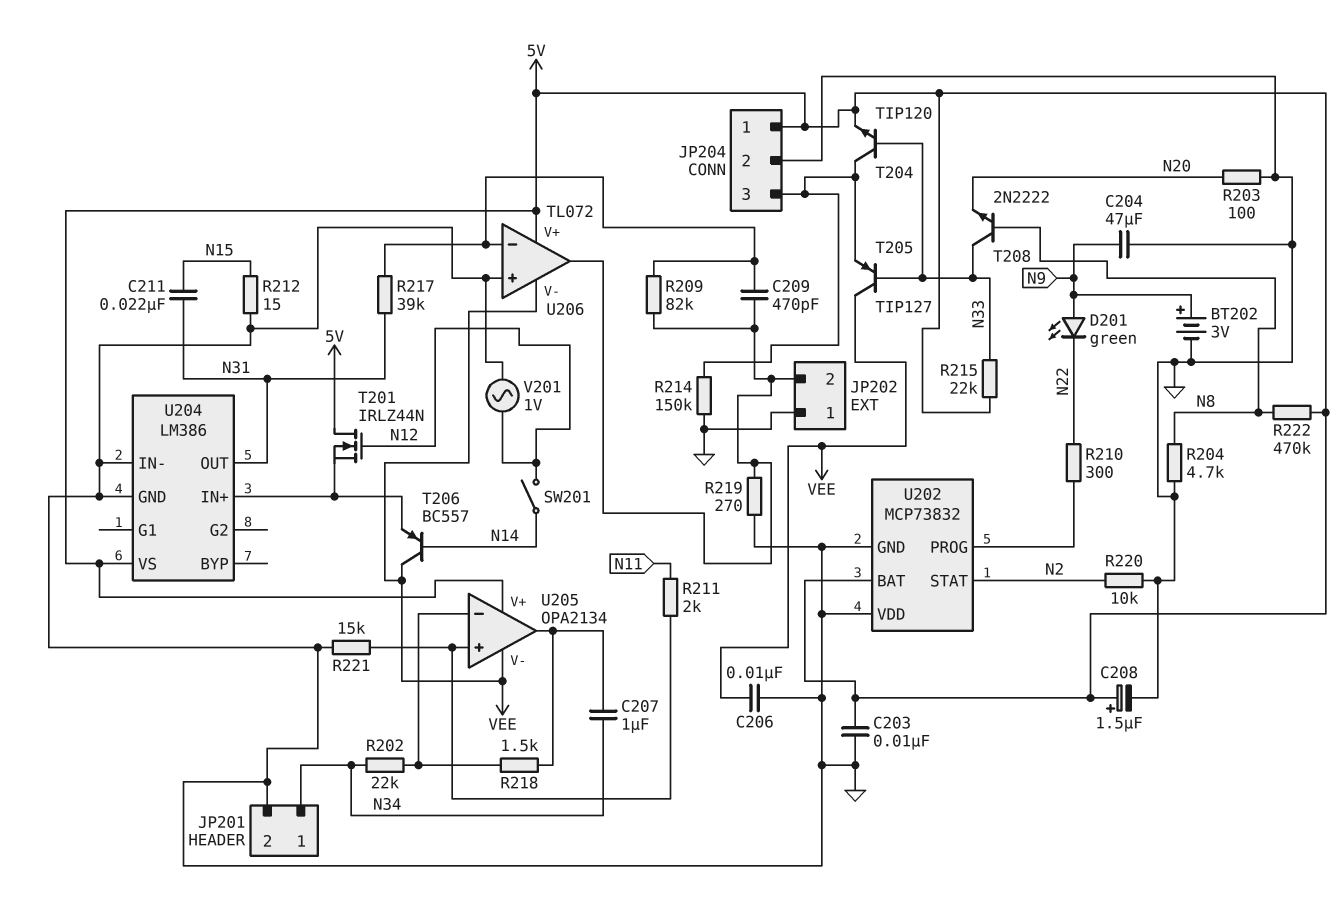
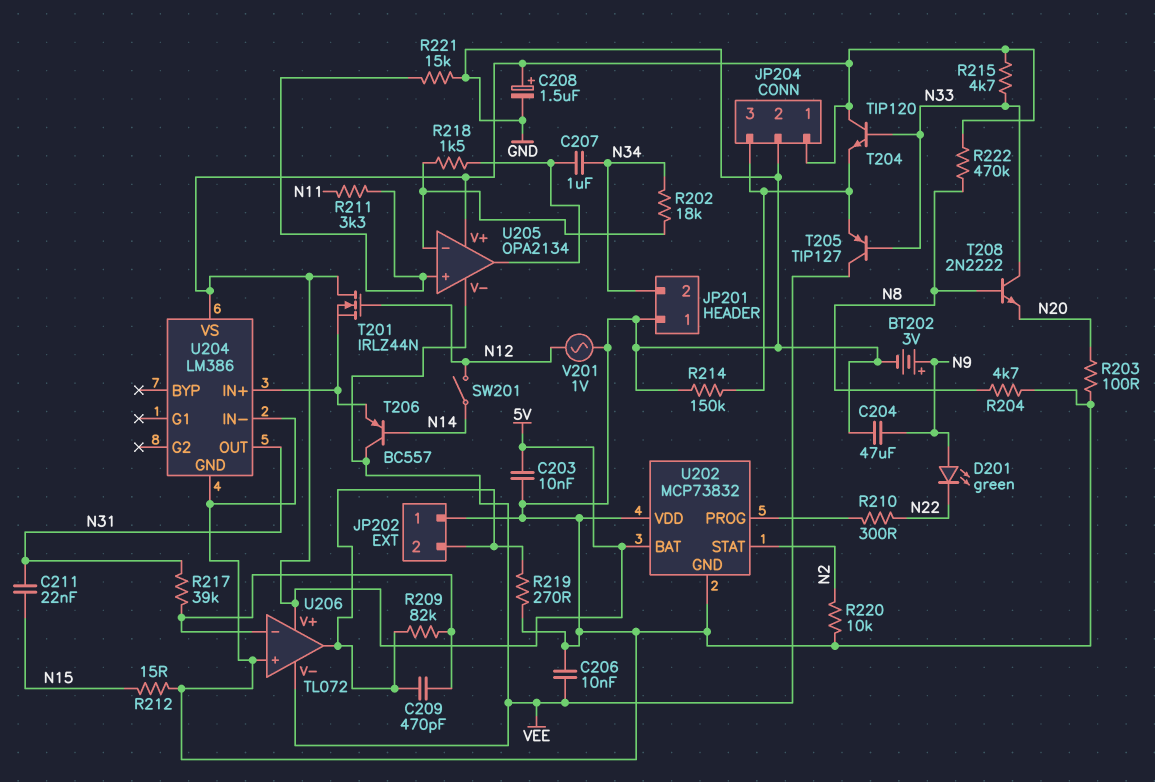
JP201 pin 1: N34 -> GND
JP201 pin 2: GND -> N34
R202: 22k (N34, U205/in-) -> 18k (N34, U205/in-)
R211: 2k (N11, U205/in+) -> 3.3k (N11, U205/in+)
R215: 22k (5V, N33) -> 4.7k (5V, N33)
T204: NPN TIP120 (B N33, C JP204/3, E 5V) -> NPN TIP120 (B N33, C 5V, E JP204/3)

